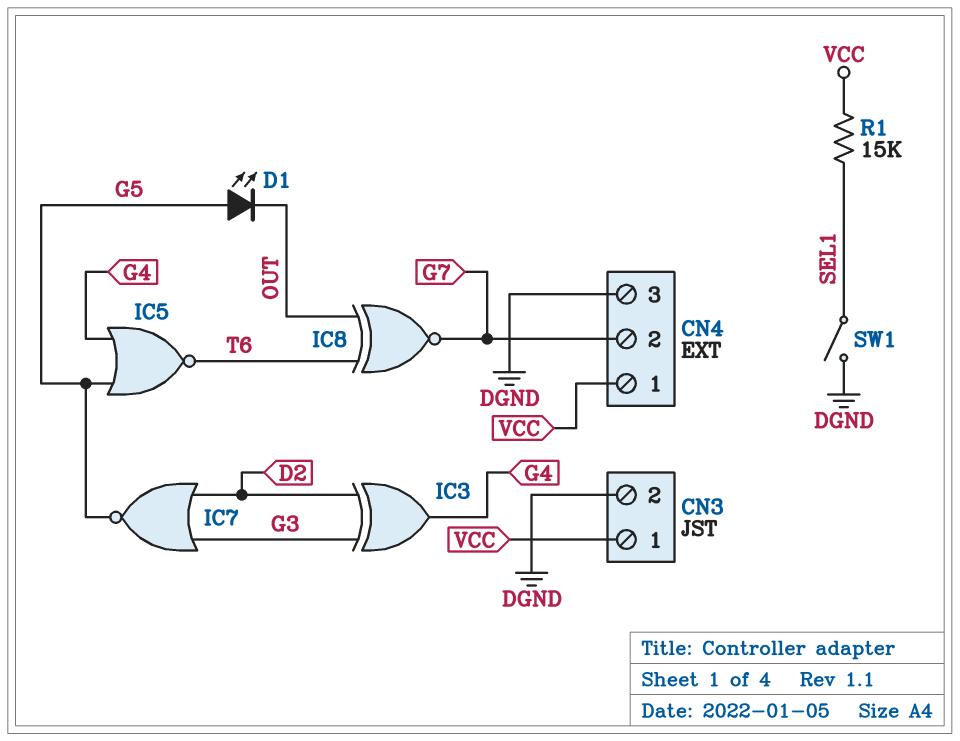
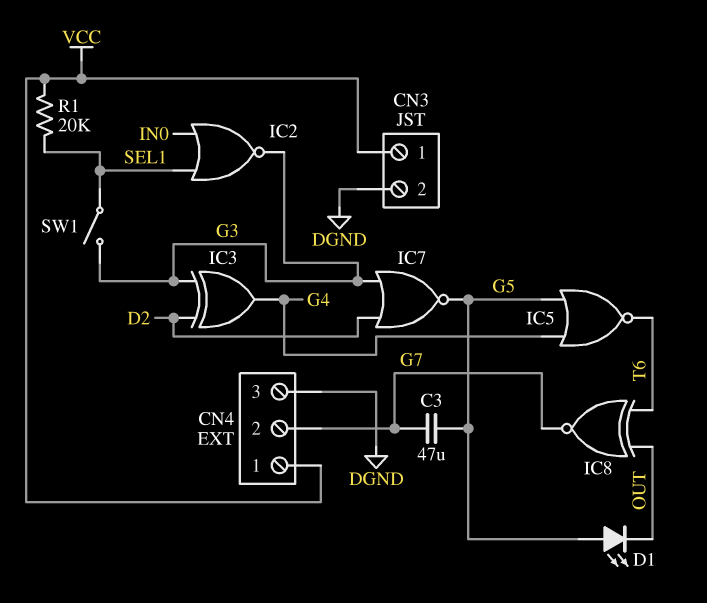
C3: none -> 47uF (G5, G7)
IC2: none -> NOR (in IN0, in SEL1, out G3)
R1: 15k (SEL1, VCC) -> 20k (SEL1, VCC)
SW1: switch (DGND, SEL1) -> switch (G3, SEL1)

